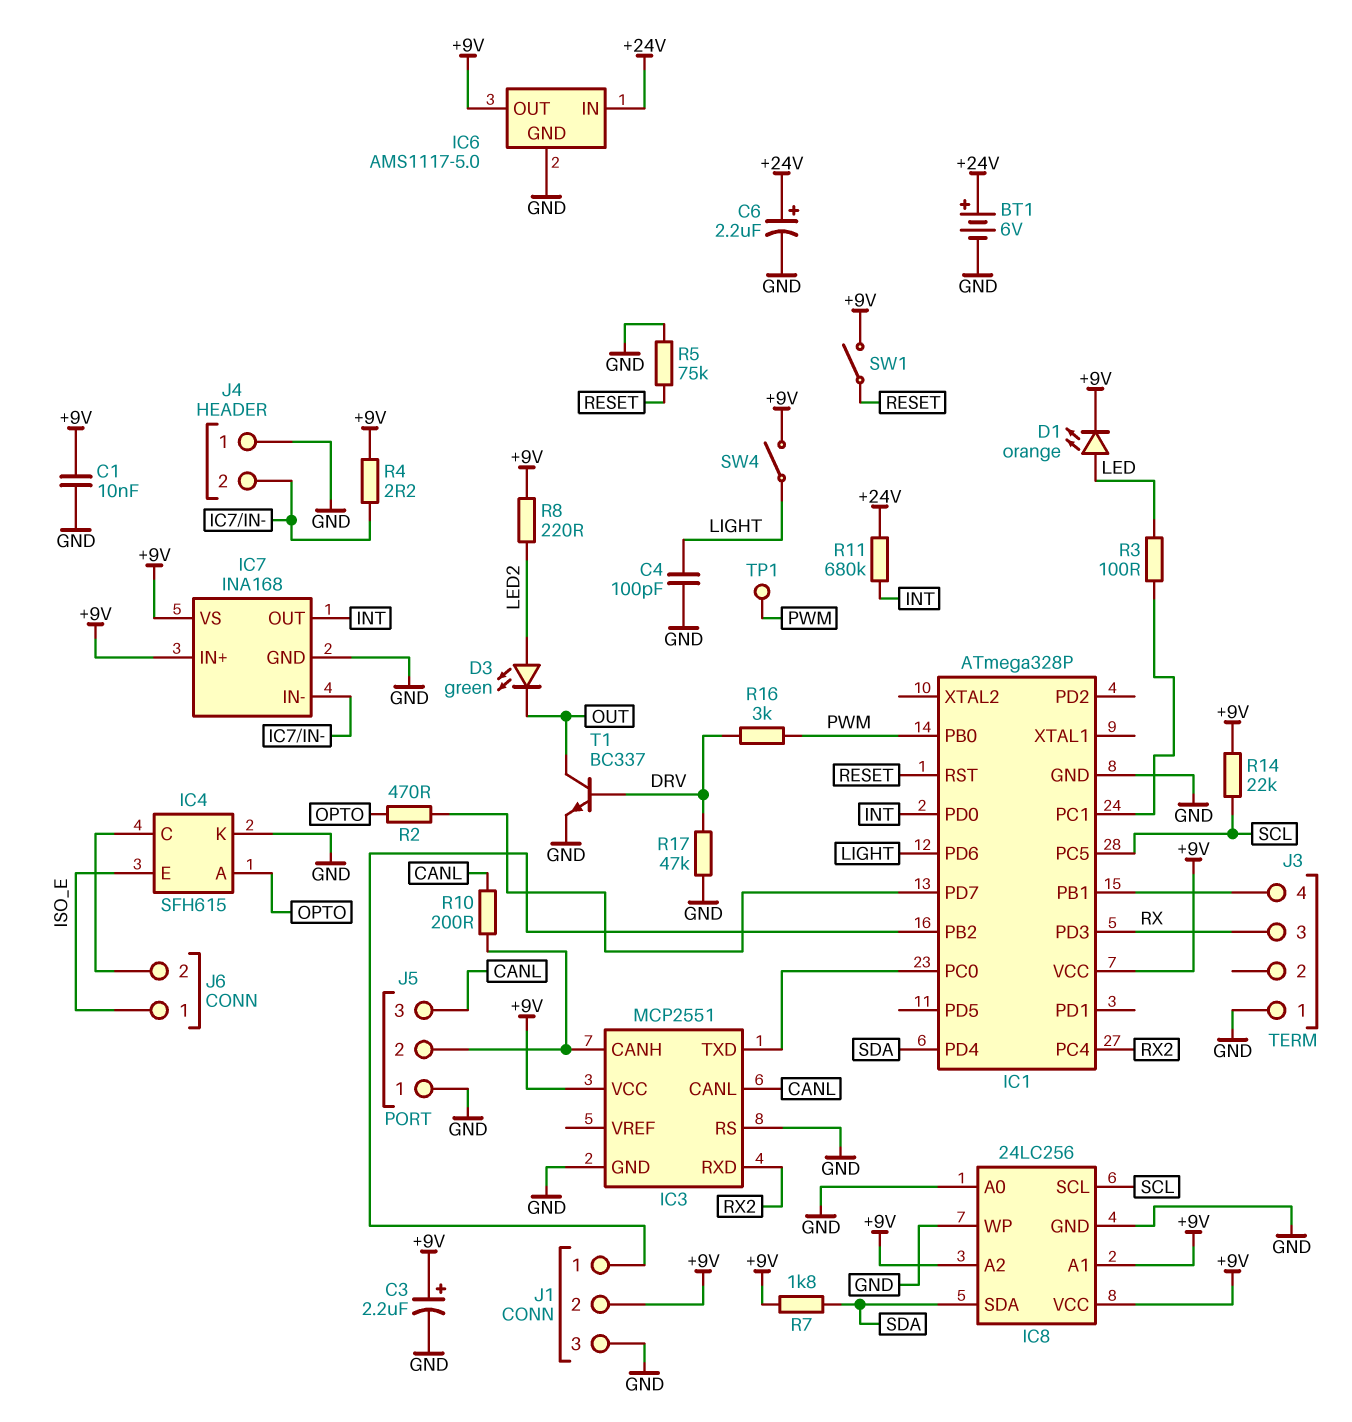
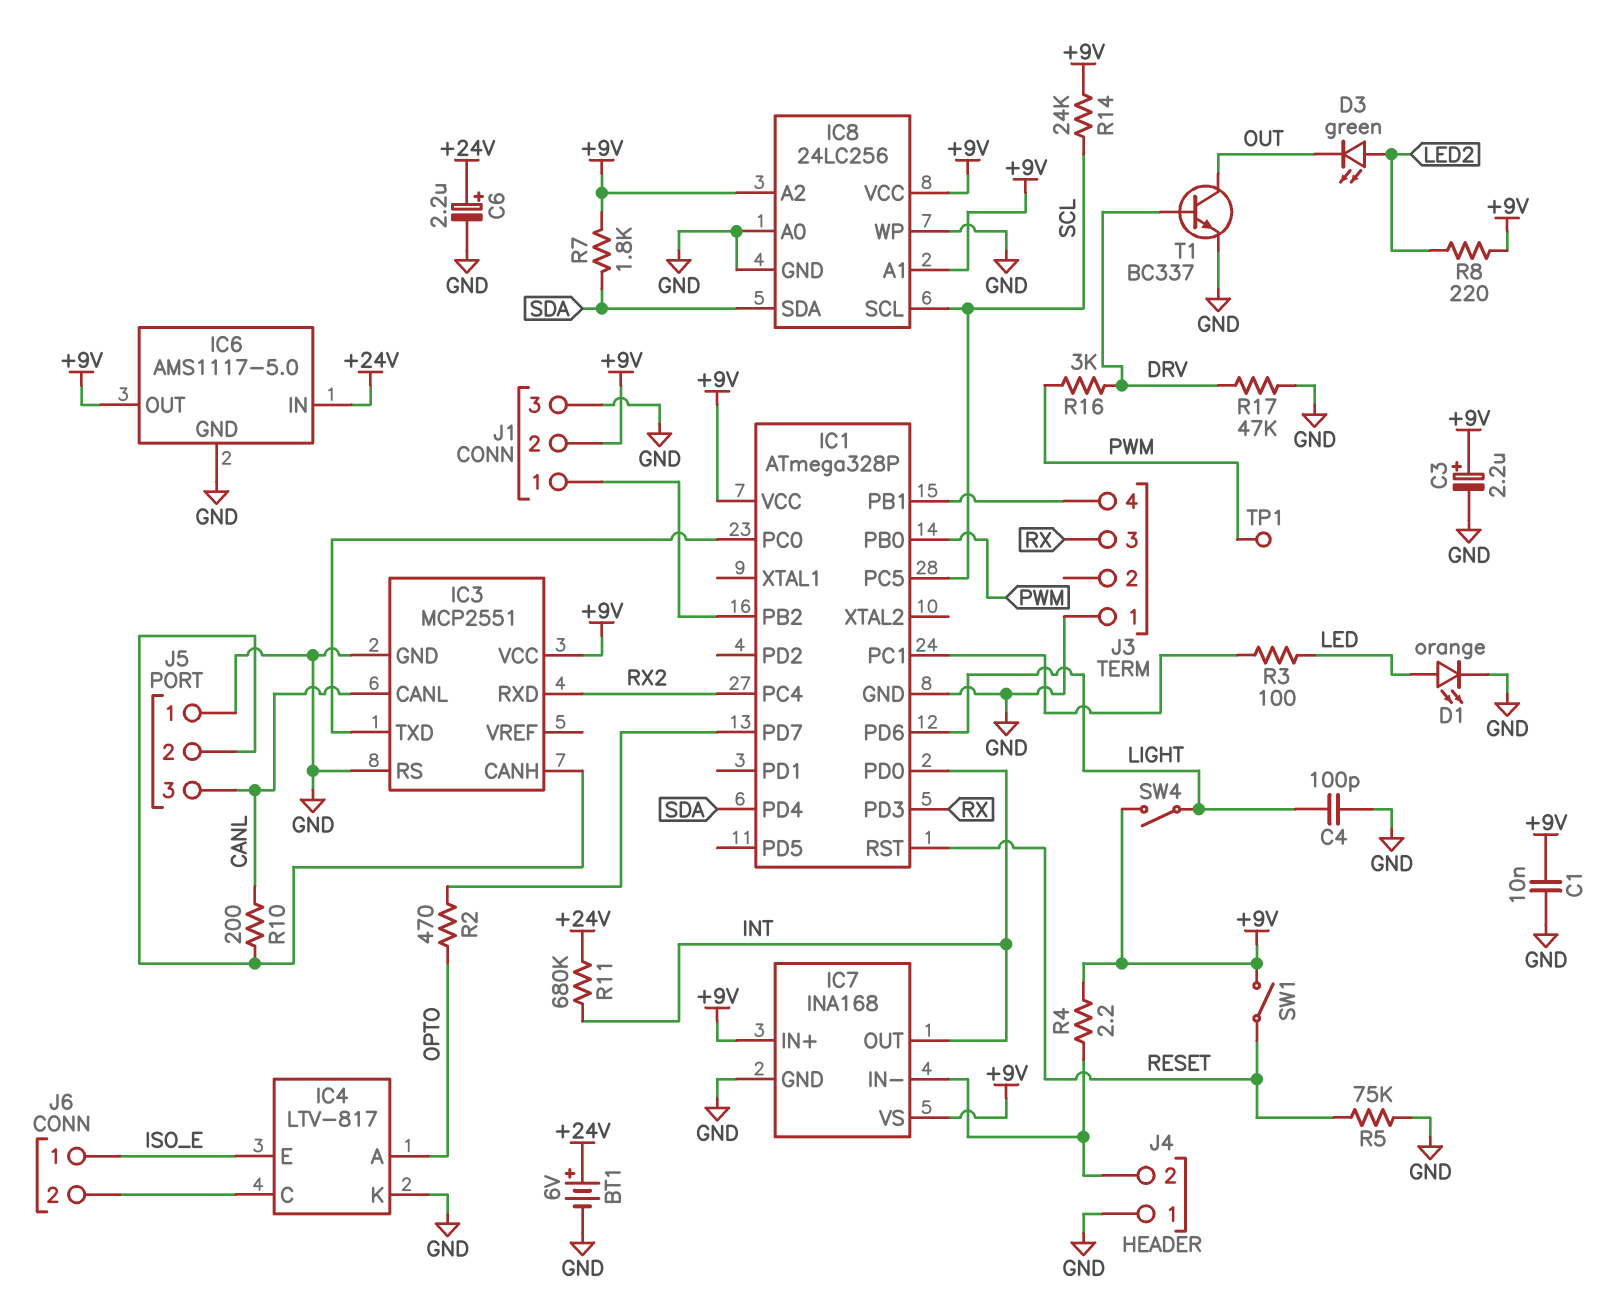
D1: LED orange (A LED, K +9V) -> LED orange (A LED, K GND)
IC4: SFH615 -> LTV-817
R14: 22k (+9V, SCL) -> 24k (+9V, SCL)

